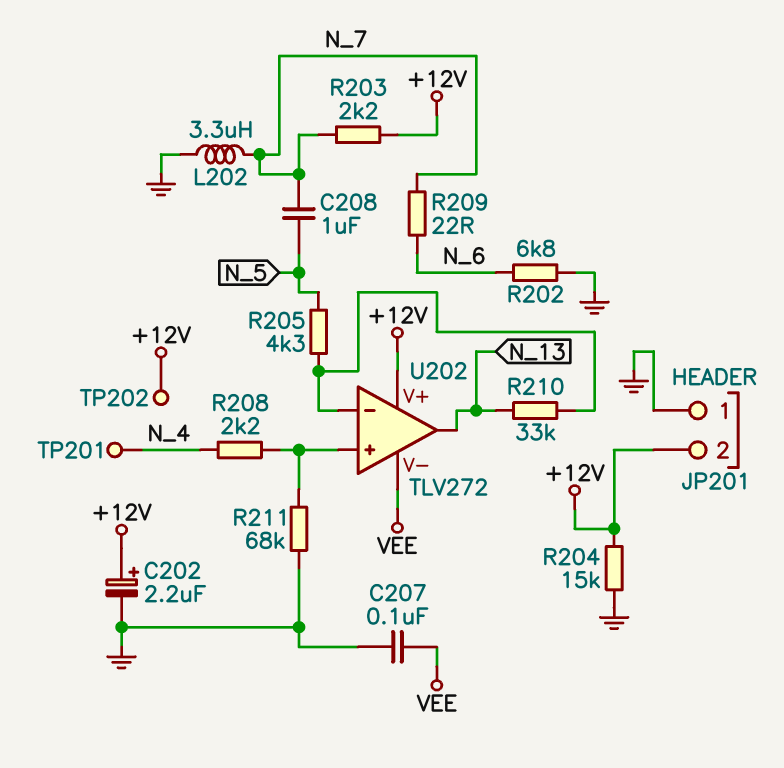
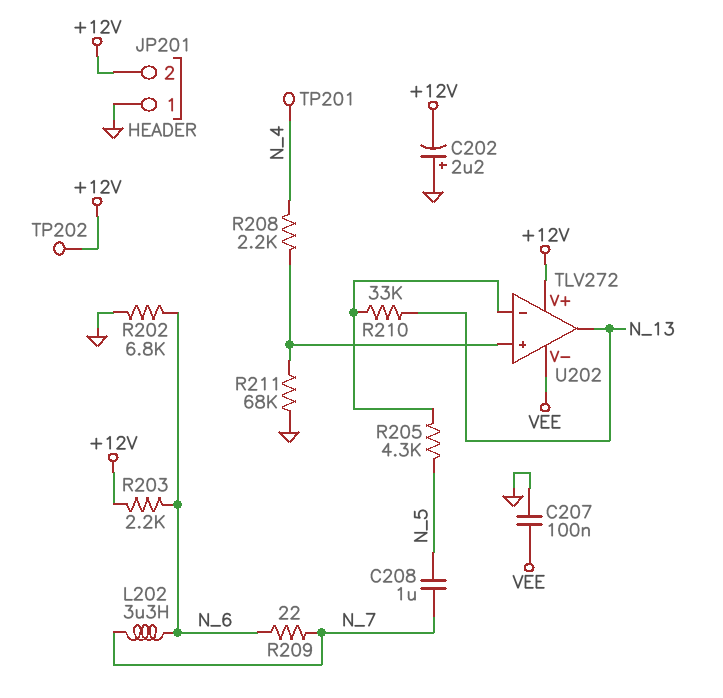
C202: 2.2uF (plus +12V, minus GND) -> 2.2uF (plus GND, minus +12V)
L202: 3.3uH (GND, N_7) -> 3.3uH (N_6, N_7)
R203: 2.2k (+12V, N_7) -> 2.2k (+12V, N_6)
R204: 15k (+12V, GND) -> none

